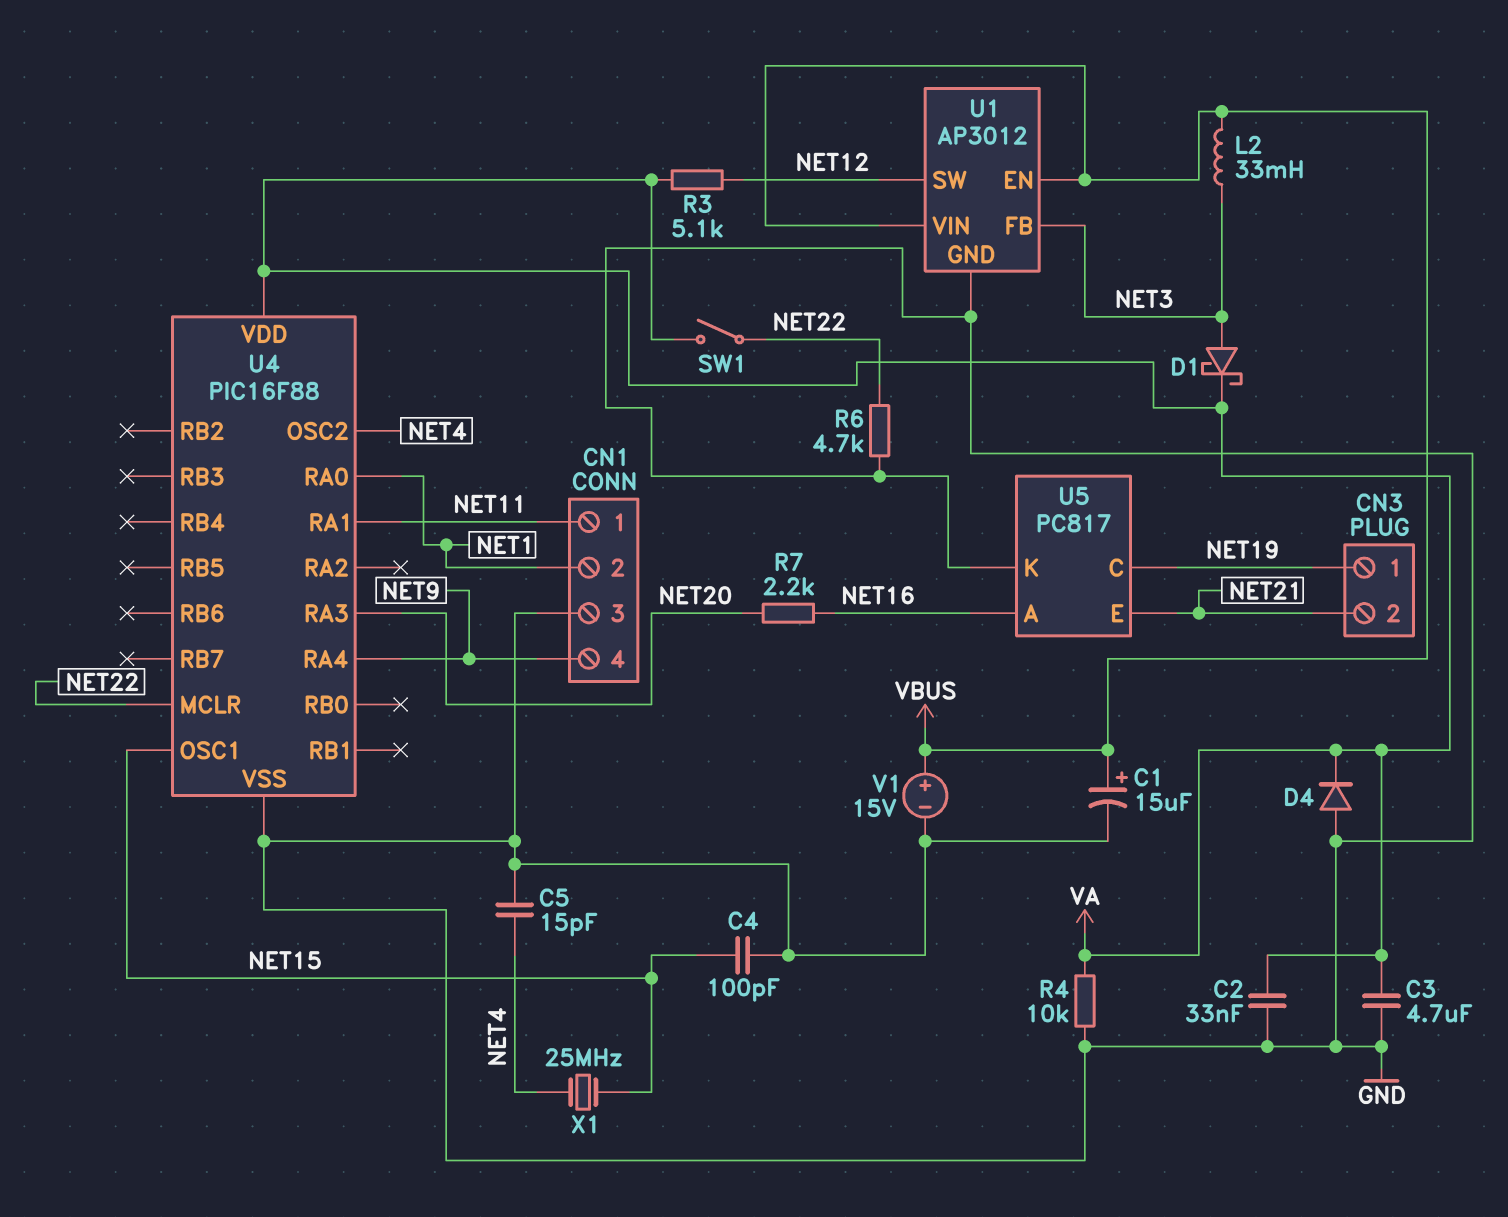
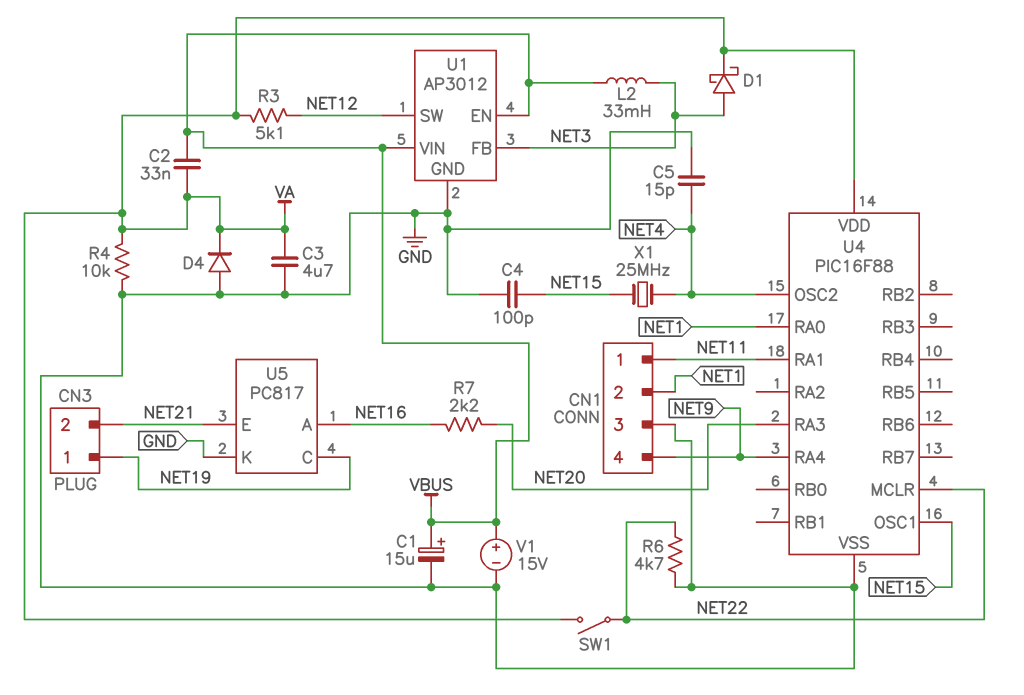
C2: 33nF (GND, VA) -> 33nF (VA, VBUS)

